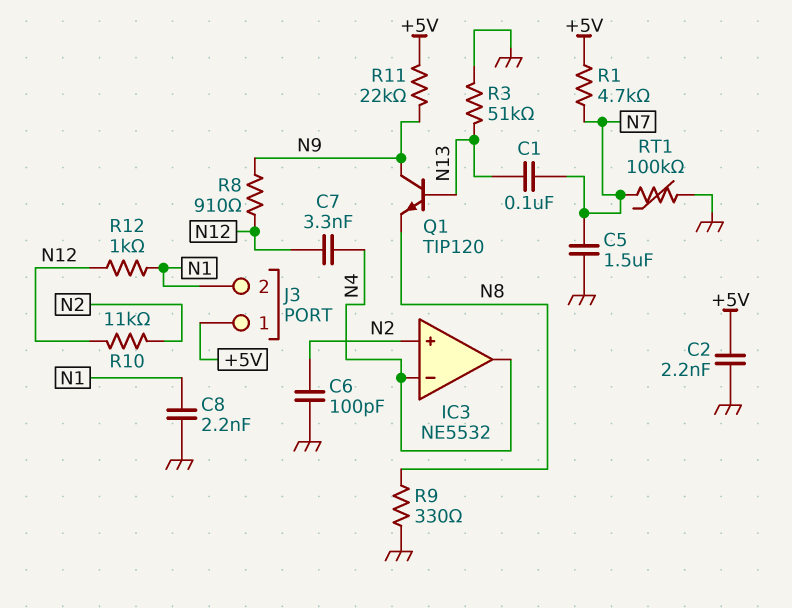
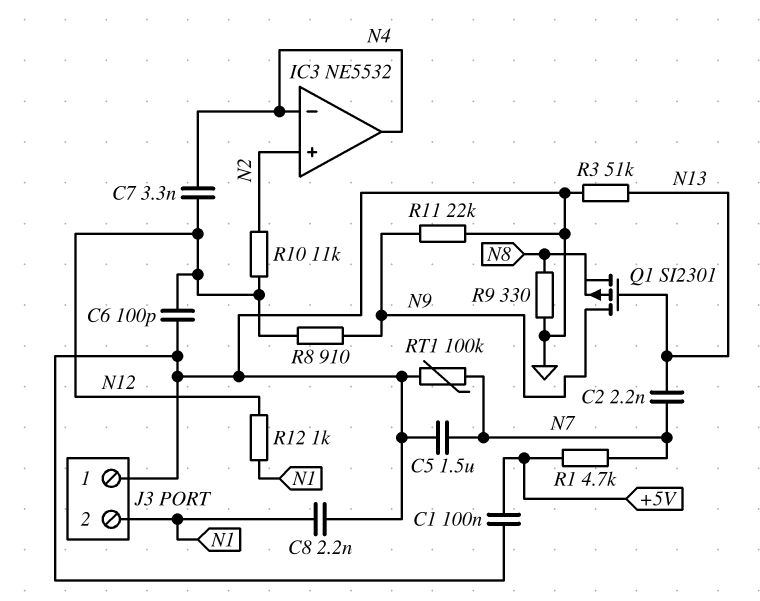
C1: 100nF (N7, N13) -> 100nF (+5V, GND)
C2: 2.2nF (+5V, GND) -> 2.2nF (N7, N13)
C6: 100pF (GND, N2) -> 100pF (GND, N12)
J3 pin 1: +5V -> GND
Q1: NPN TIP120 (B N13, C N9, E N8) -> PMOS SI2301 (G N13, D N9, S N8)
R11: 22k (+5V, N9) -> 22k (GND, N9)

